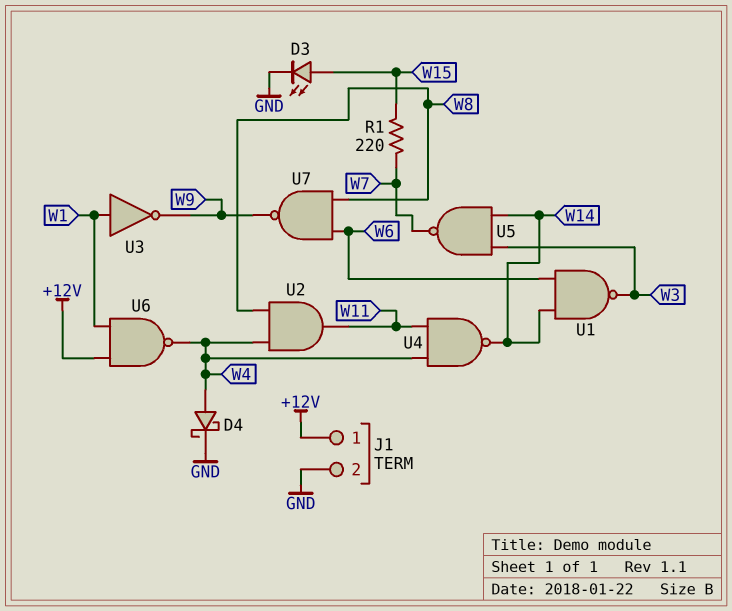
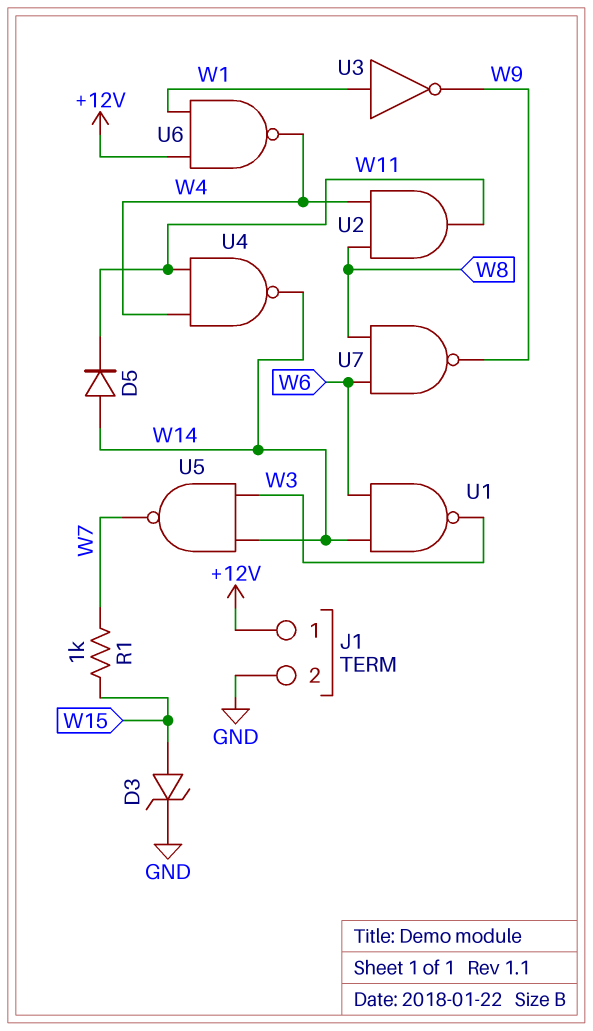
D3: LED (A W15, K GND) -> zener (A W15, K GND)
D4: schottky (A W4, K GND) -> none
D5: none -> diode (A W14, K W11)
R1: 220 (W7, W15) -> 1k (W7, W15)

